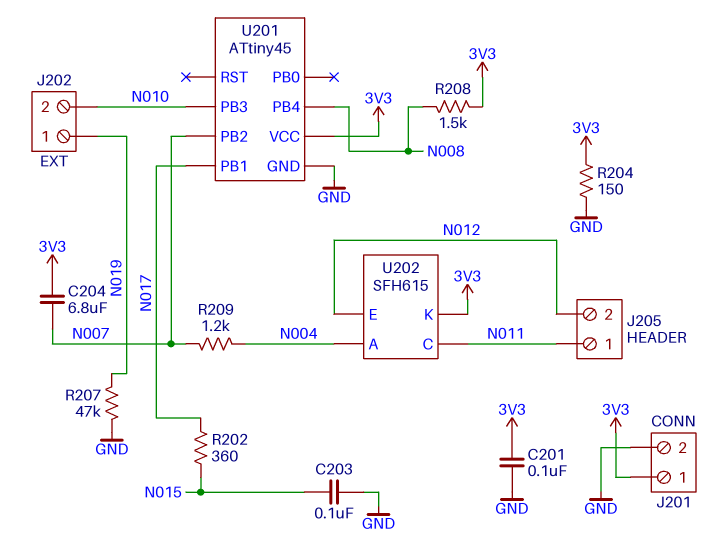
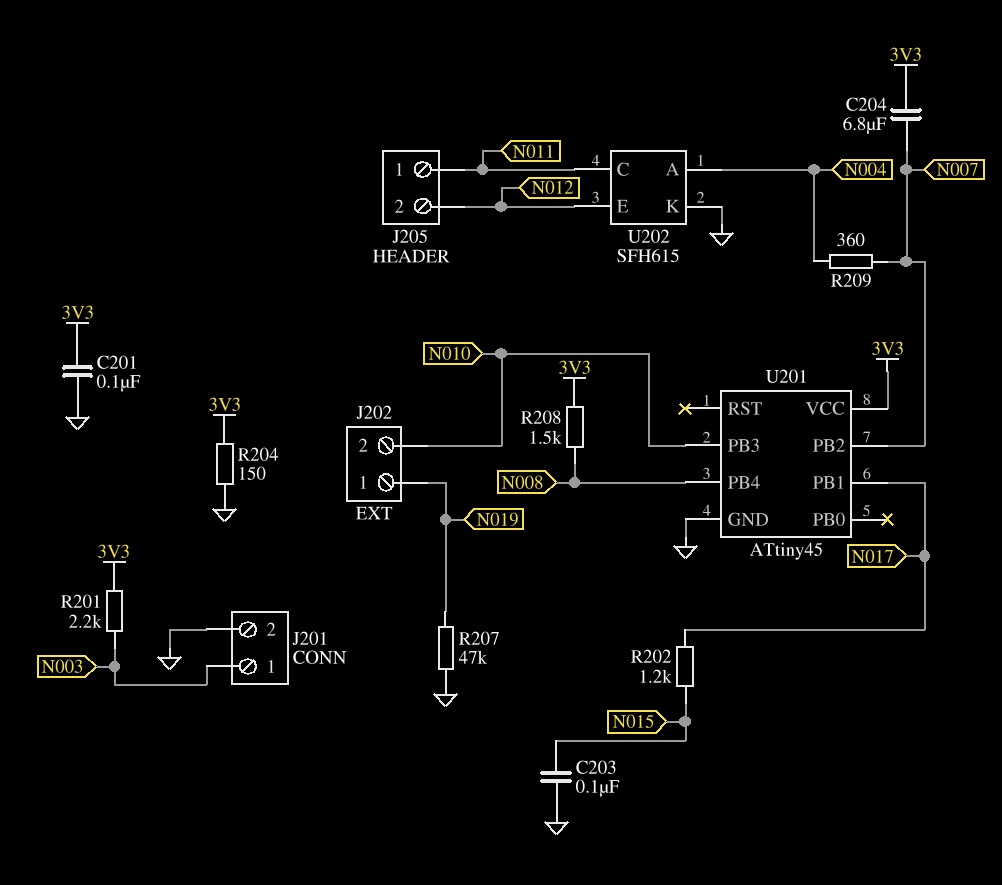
J201 pin 1: 3V3 -> N003
R201: none -> 2.2k (3V3, N003)
R202: 360 (N015, N017) -> 1.2k (N015, N017)
R209: 1.2k (N004, N007) -> 360 (N004, N007)
U202 pin K: 3V3 -> GND

